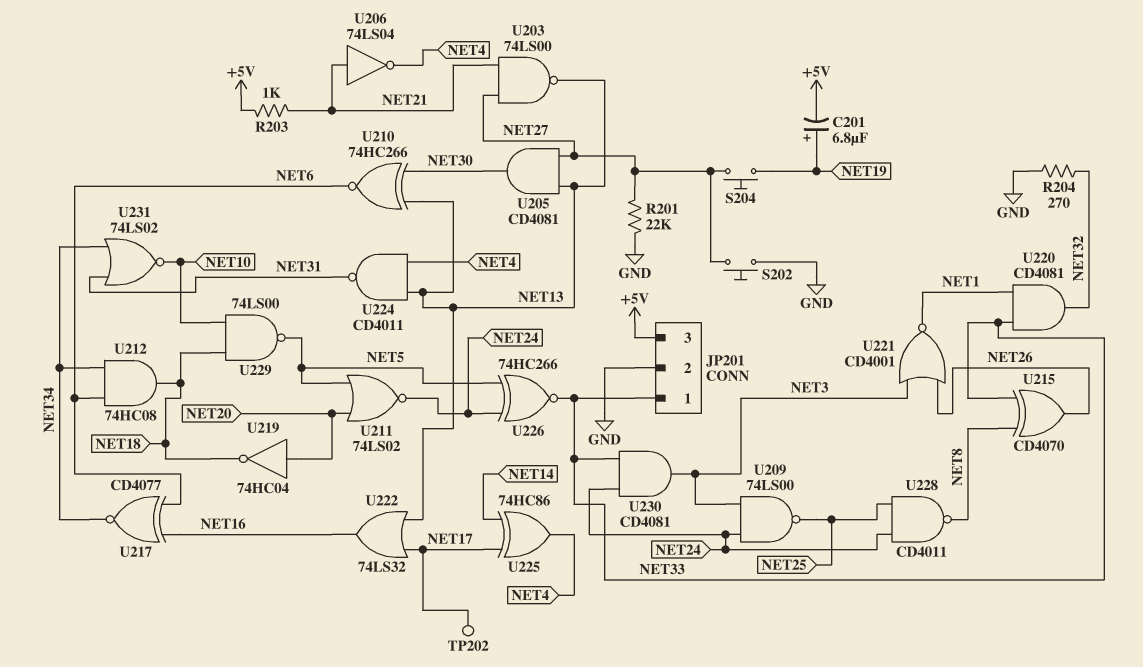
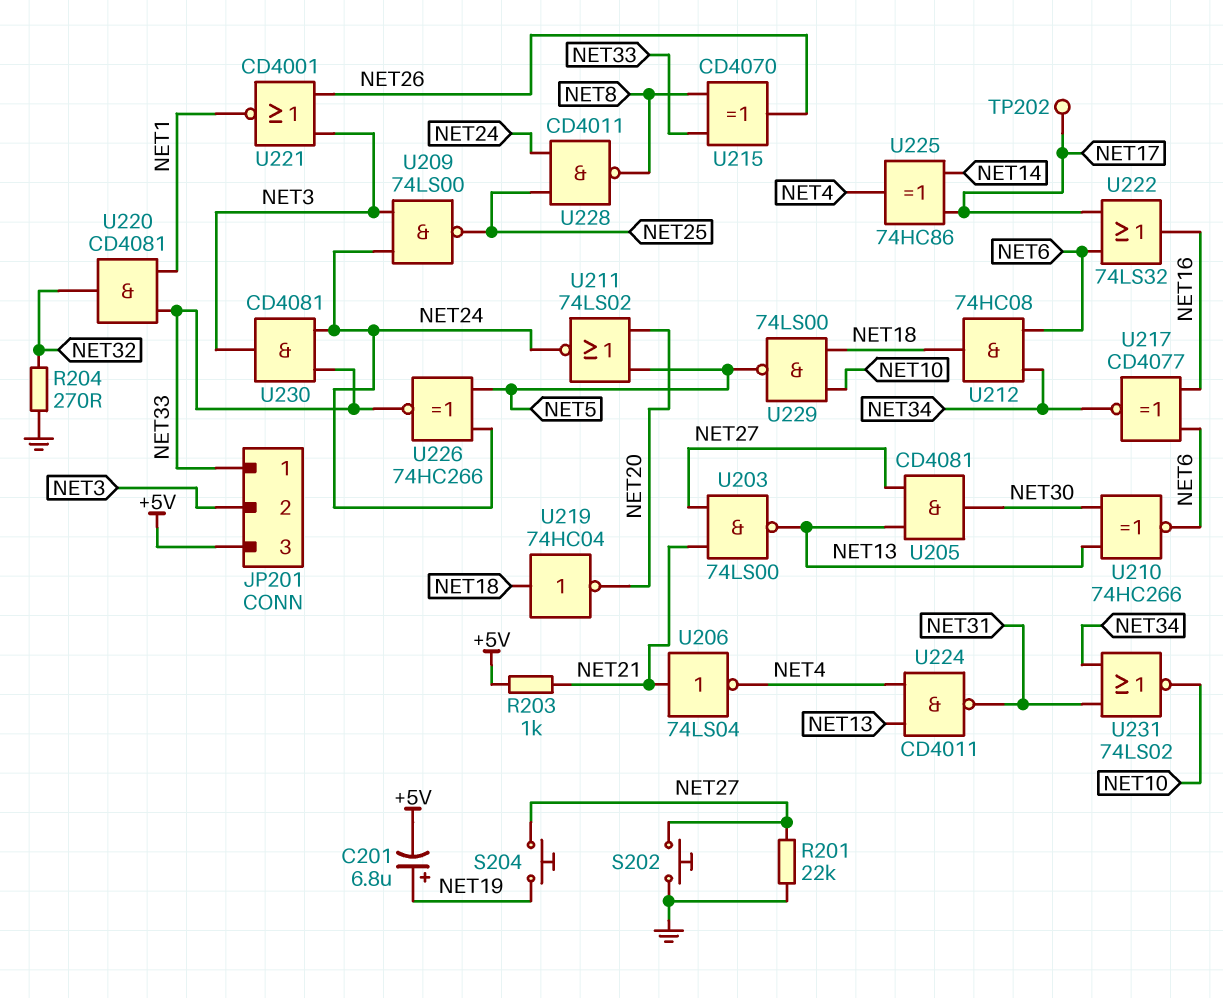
JP201 pin 2: GND -> NET3
U219: NOT 74HC04 (in NET20, out NET18) -> NOT 74HC04 (in NET18, out NET20)
U222: OR 74LS32 (in NET13, in NET17, out NET16) -> OR 74LS32 (in NET6, in NET17, out NET16)

